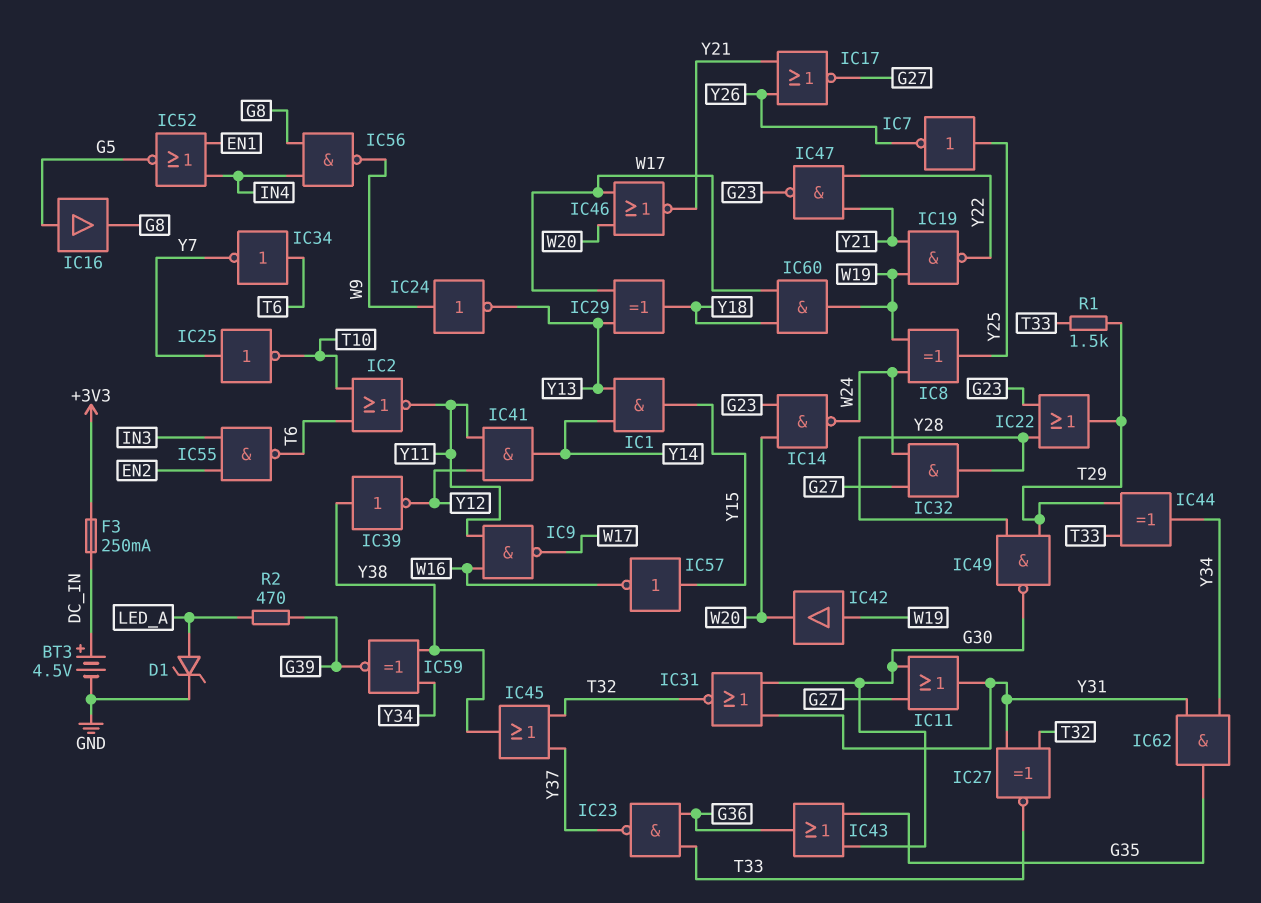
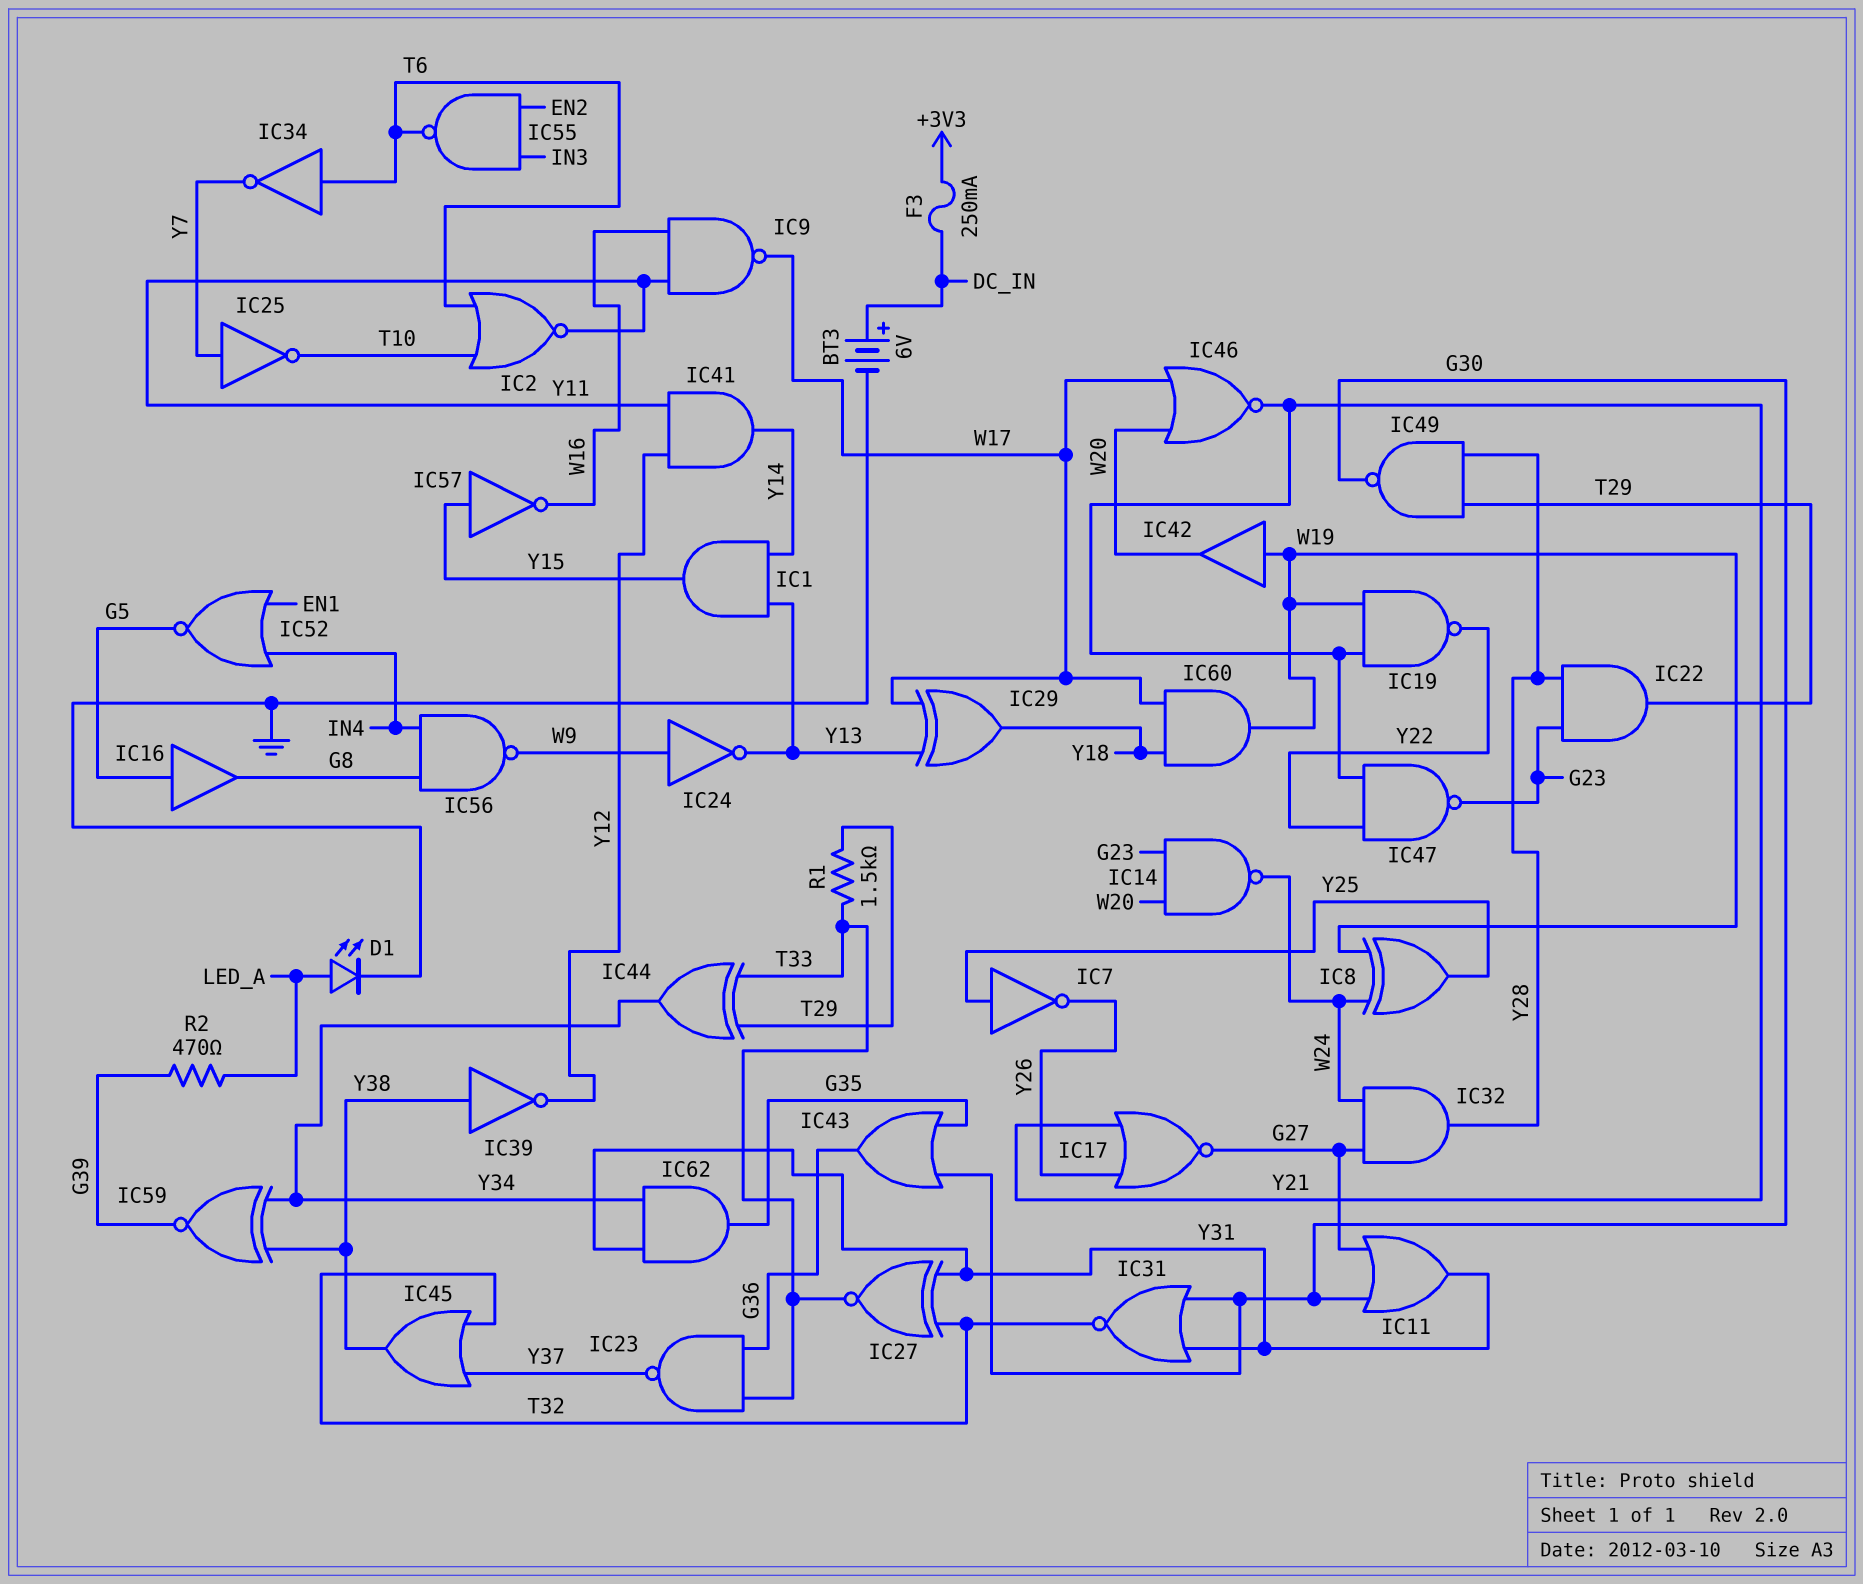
BT3: 4.5V (plus DC_IN, minus GND) -> 6V (plus DC_IN, minus GND)
D1: zener (A LED_A, K GND) -> LED (A LED_A, K GND)
IC22: OR (in G23, in Y28, out T29) -> AND (in G23, in Y28, out T29)

